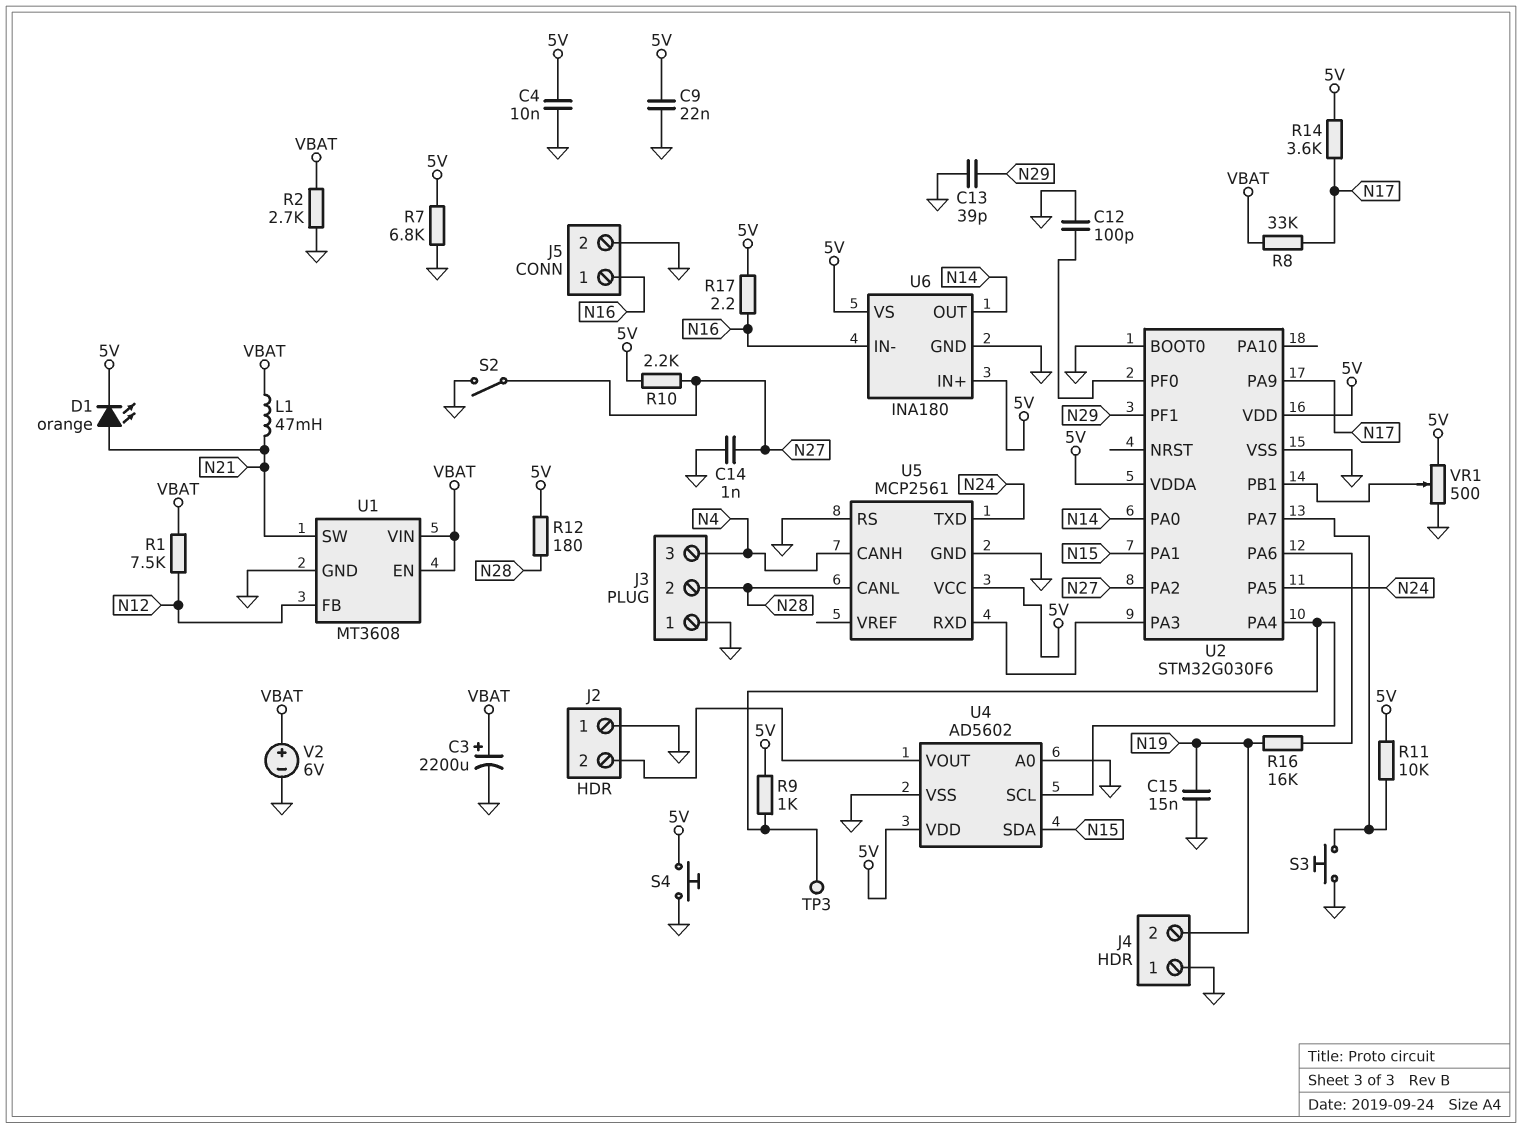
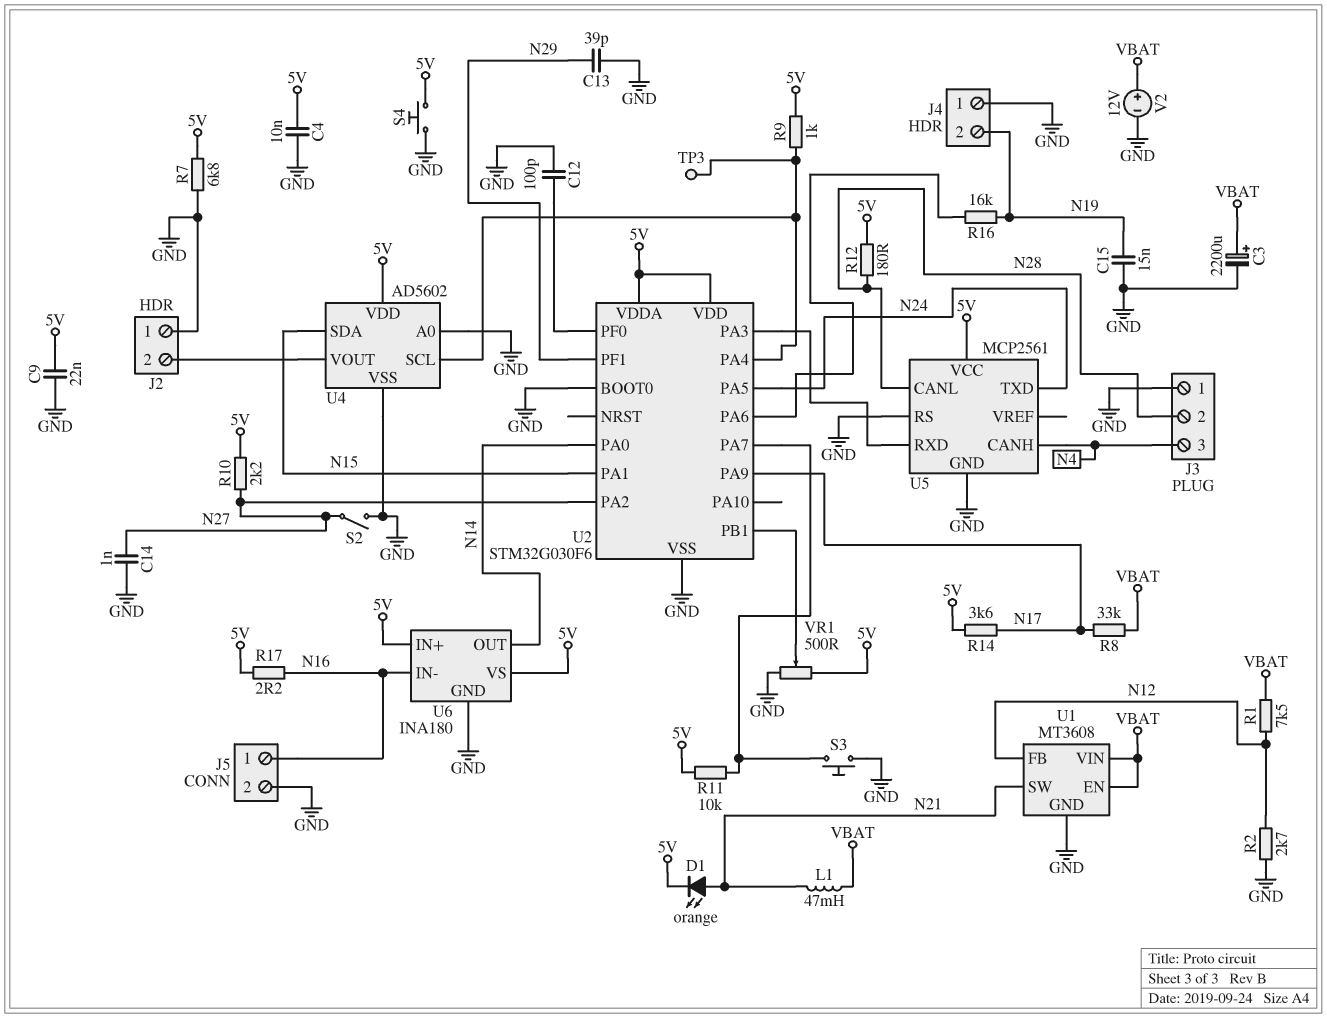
R2: 2.7k (GND, VBAT) -> 2.7k (GND, N12)
V2: 6V (plus VBAT, minus GND) -> 12V (plus VBAT, minus GND)

